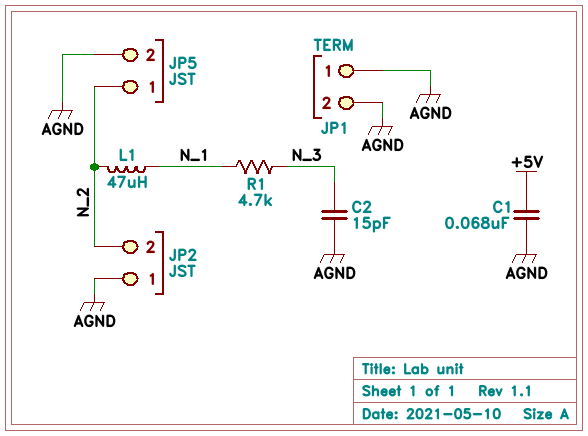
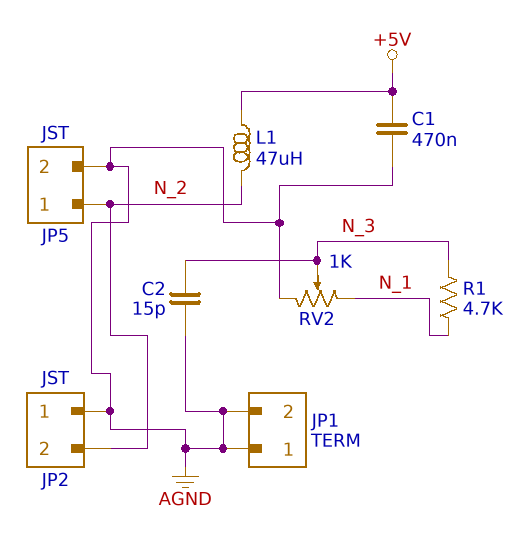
C1: 68nF (+5V, AGND) -> 470nF (+5V, AGND)
L1: 47uH (N_1, N_2) -> 47uH (+5V, N_2)
RV2: none -> 1k (AGND, N_1, wiper N_3)

